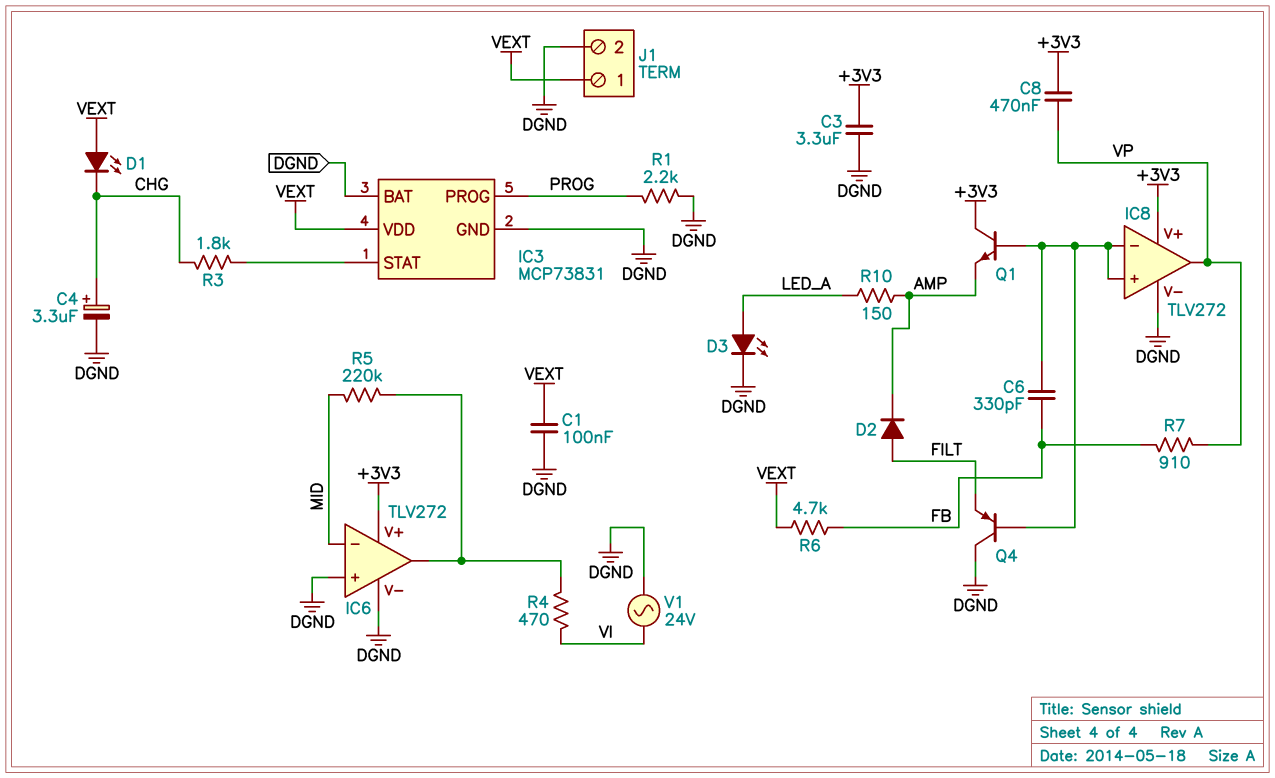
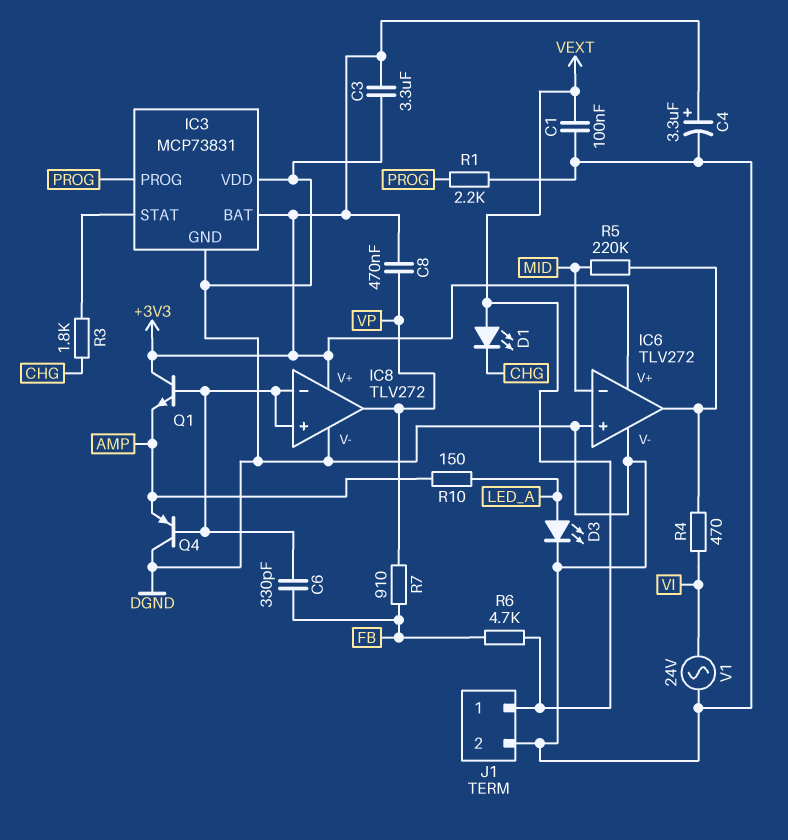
C4: 3.3uF (plus CHG, minus DGND) -> 3.3uF (plus +3V3, minus DGND)
D2: diode (A FILT, K AMP) -> none
IC3 pin BAT: DGND -> +3V3
IC3 pin VDD: VEXT -> DGND
Q4: PNP (B IC8/in+, C DGND, E FILT) -> PNP (B IC8/in+, C DGND, E AMP)

